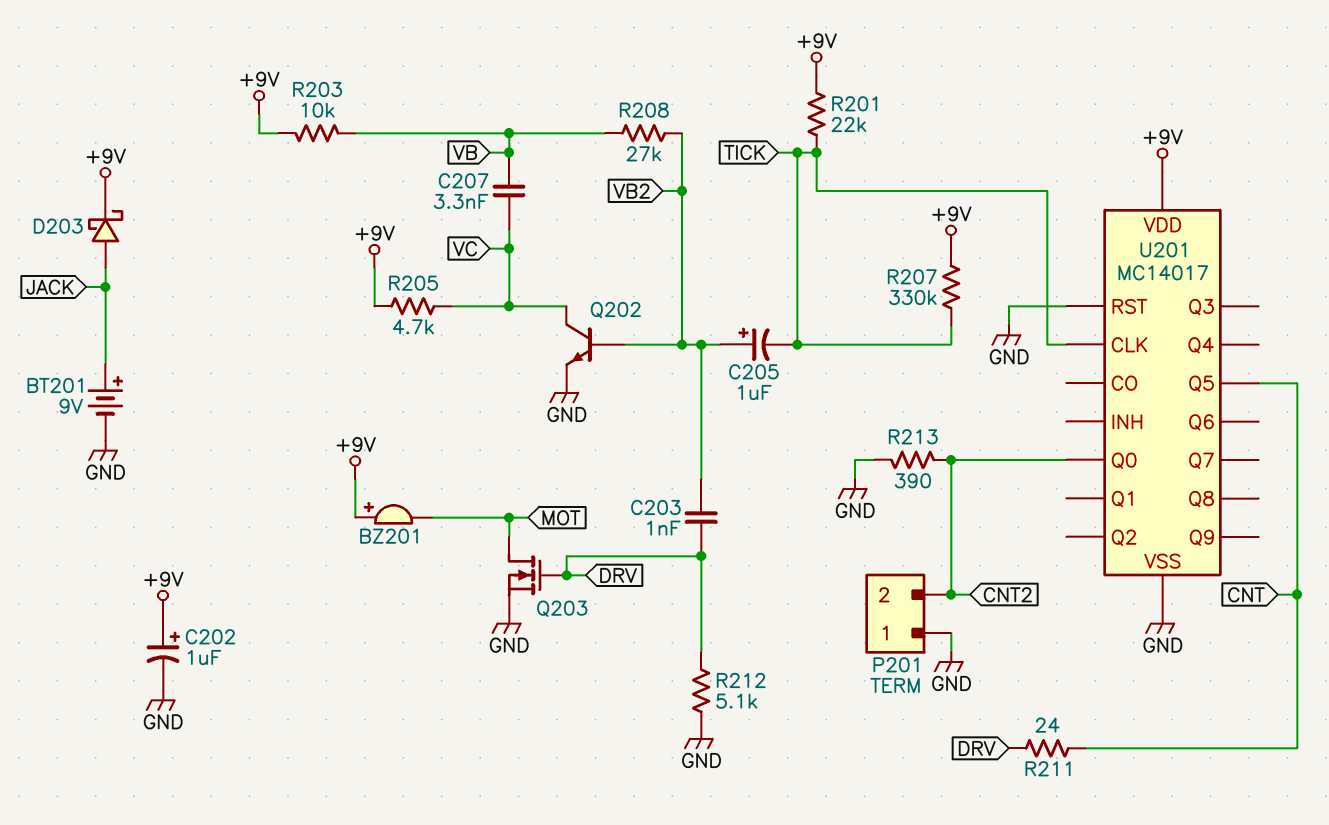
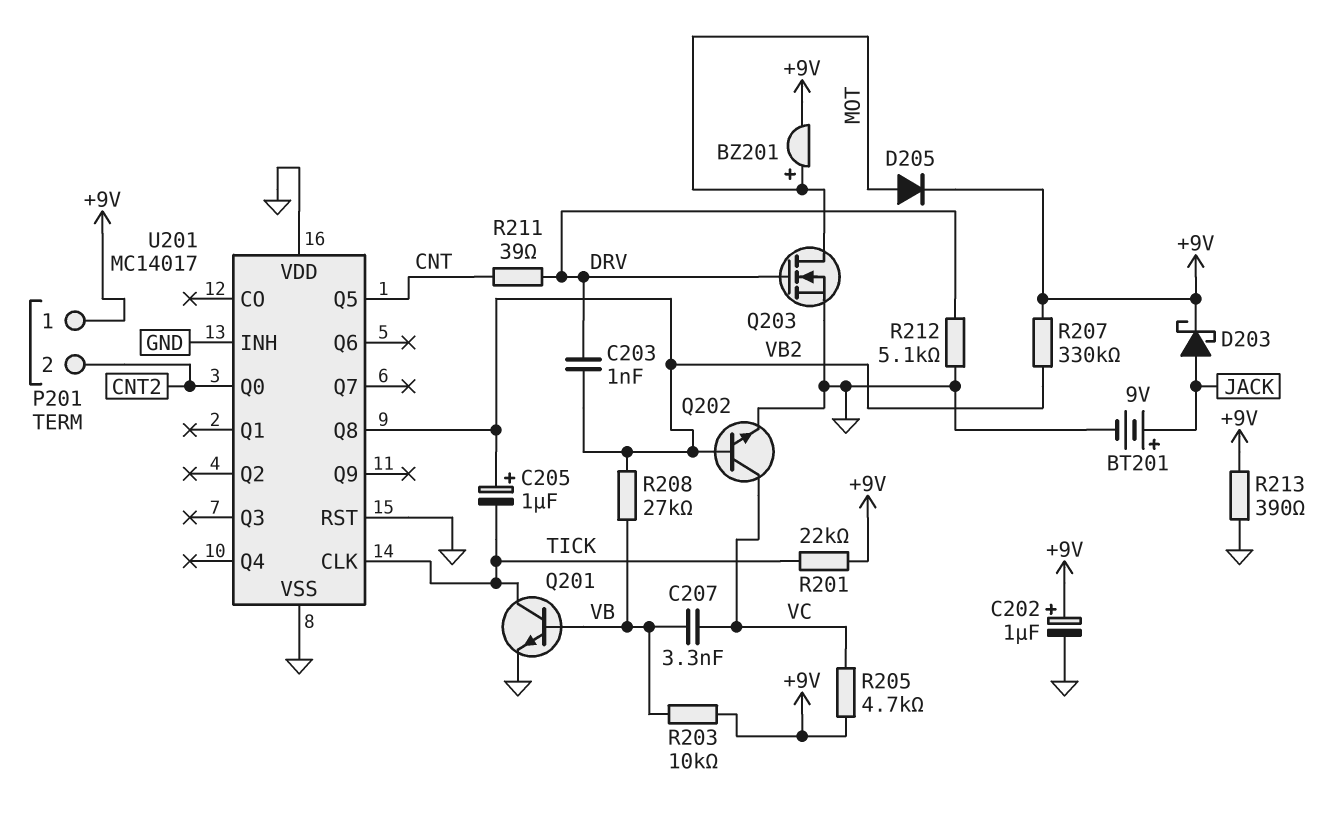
BZ201: buzzer (plus +9V, minus MOT) -> buzzer (plus MOT, minus +9V)
D205: none -> diode (A MOT, K +9V)
P201 pin 1: GND -> +9V
Q201: none -> NPN (B VB, C TICK, E GND)
R207: 330k (+9V, TICK) -> 330k (+9V, VB2)
R211: 24 (CNT, DRV) -> 39 (CNT, DRV)
R213: 390 (CNT2, GND) -> 390 (+9V, GND)
U201 pin INH: none -> GND
U201 pin Q8: none -> VB2
U201 pin VDD: +9V -> GND

